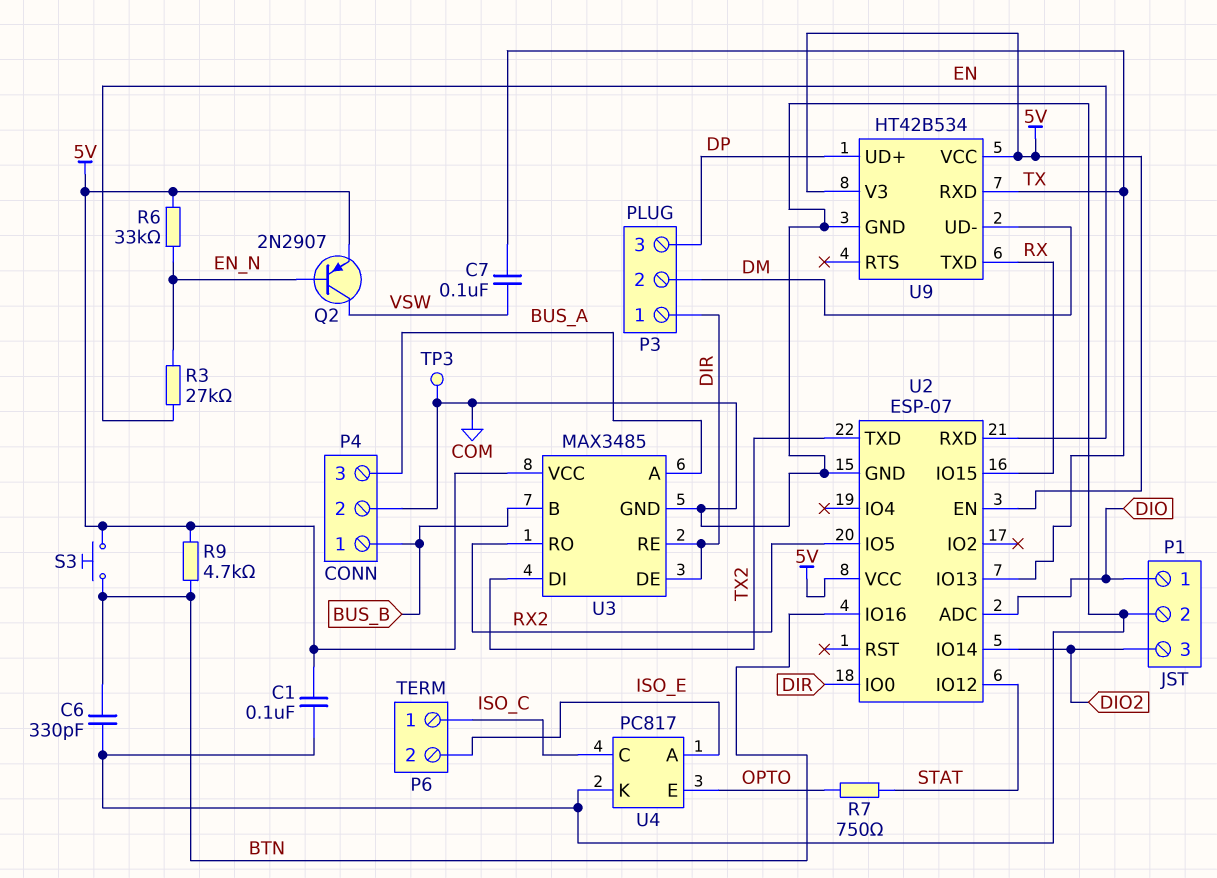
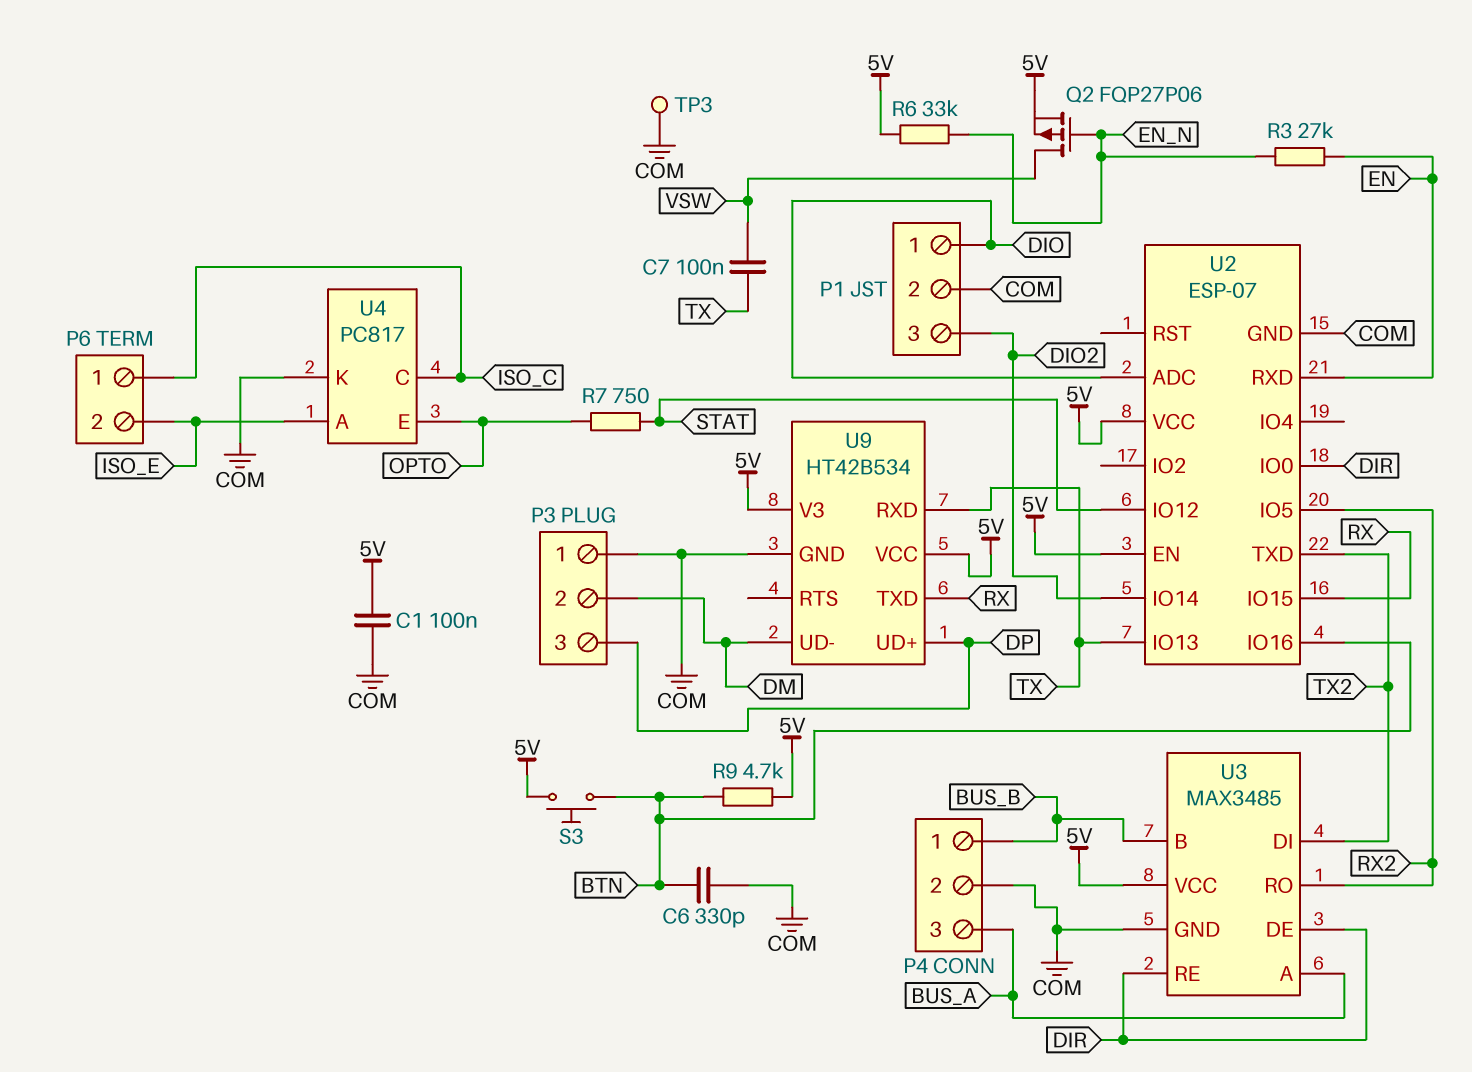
P3 pin 1: DIR -> COM
Q2: PNP 2N2907 (B EN_N, C VSW, E 5V) -> PMOS FQP27P06 (G EN_N, D VSW, S 5V)

